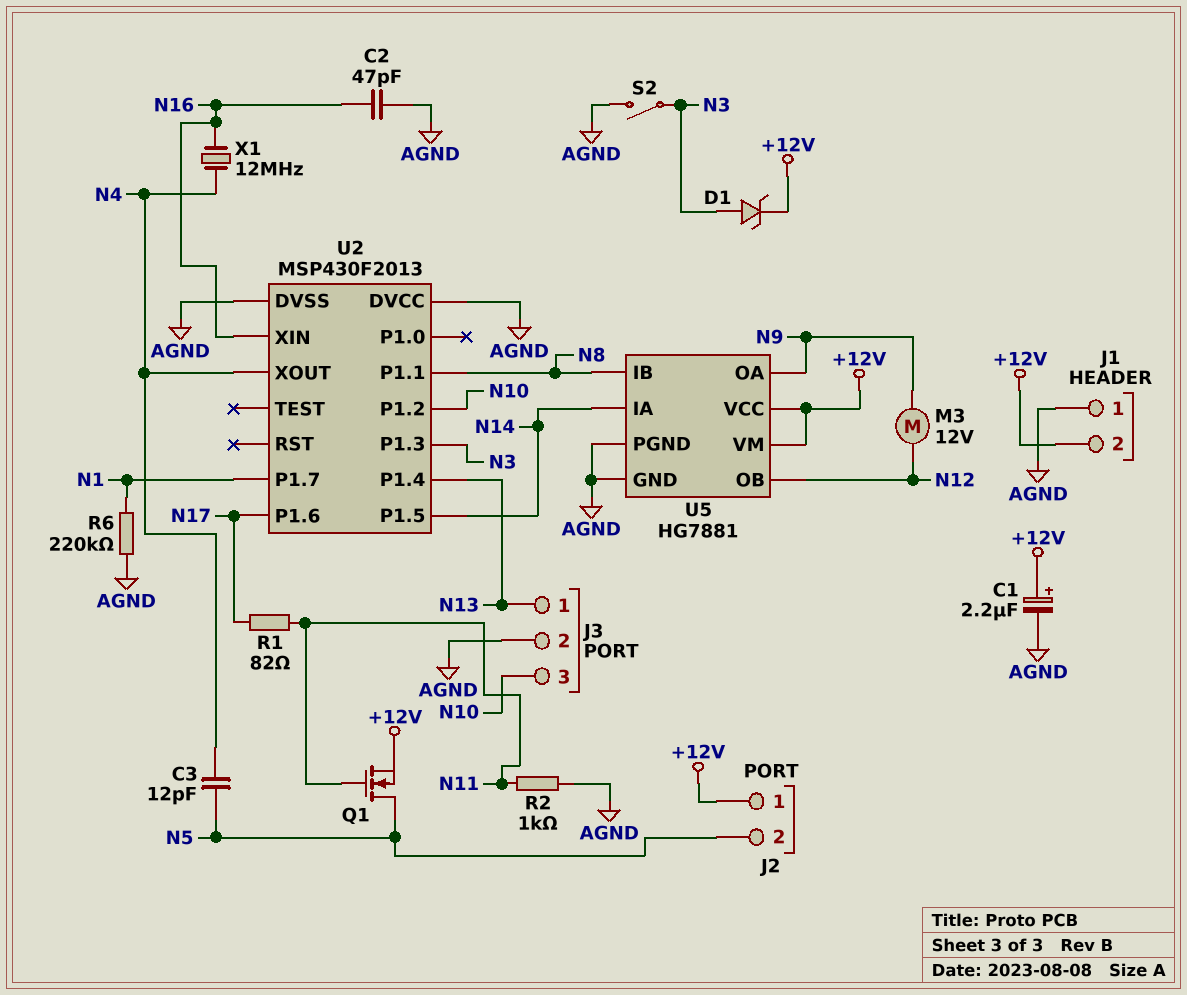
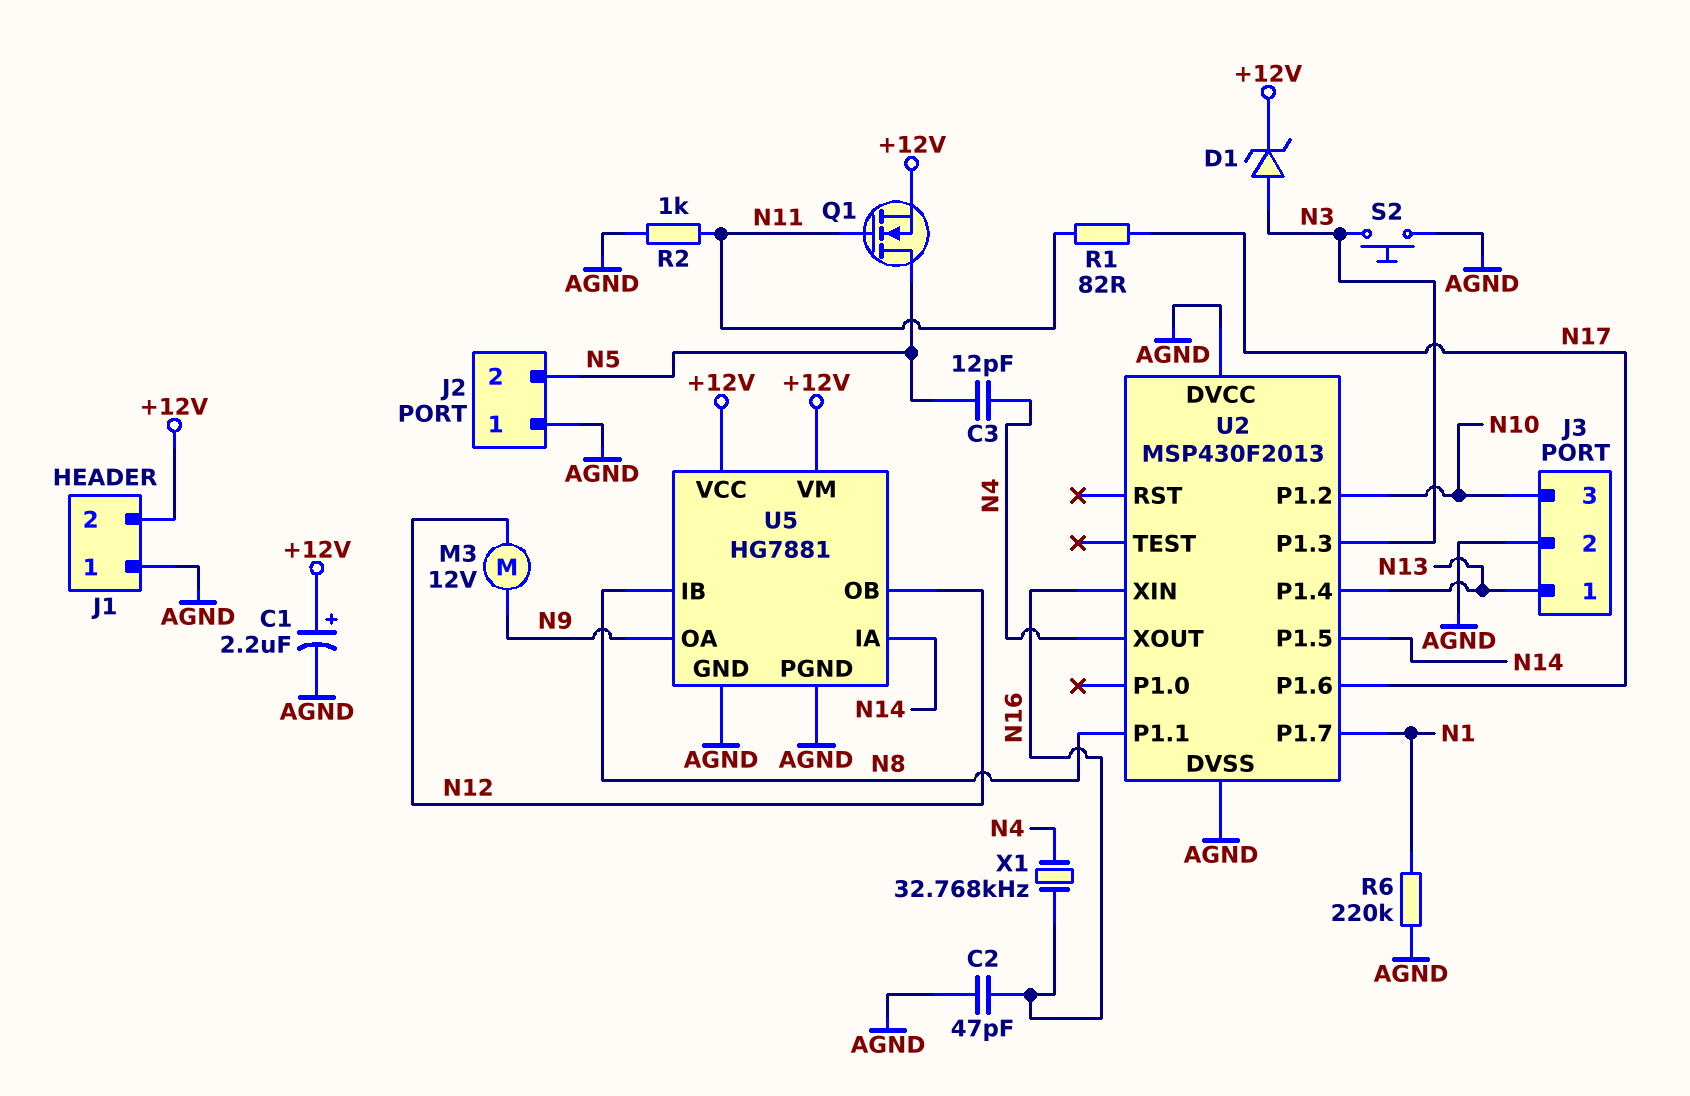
J2 pin 1: +12V -> AGND
S2: switch (AGND, N3) -> button (AGND, N3)
X1: 12MHz (N4, N16) -> 32.768kHz (N4, N16)

